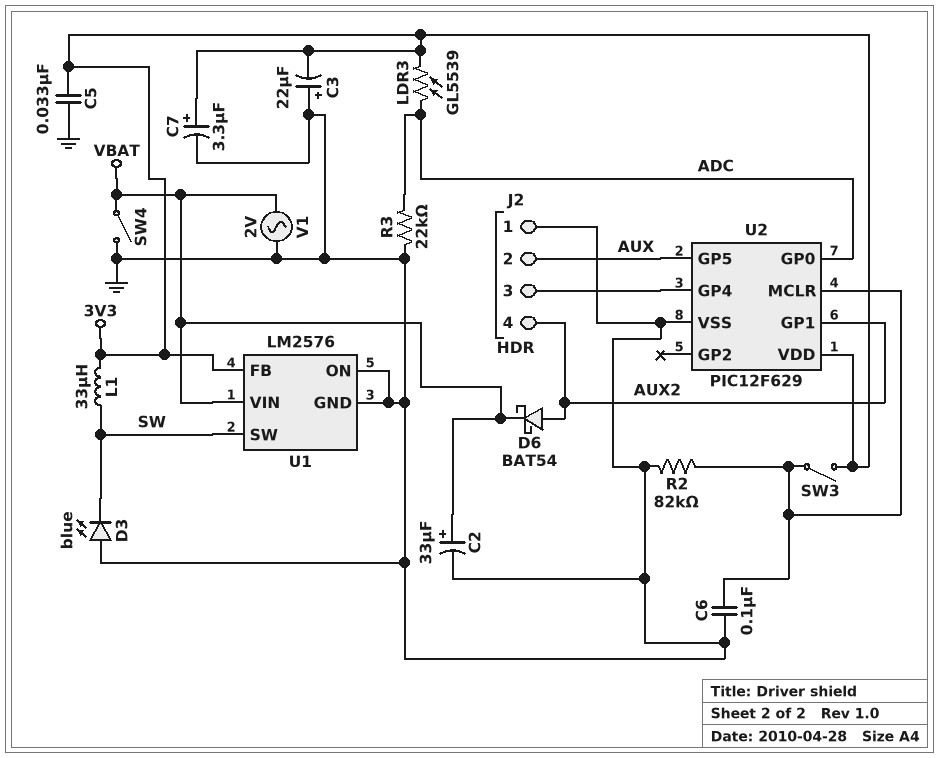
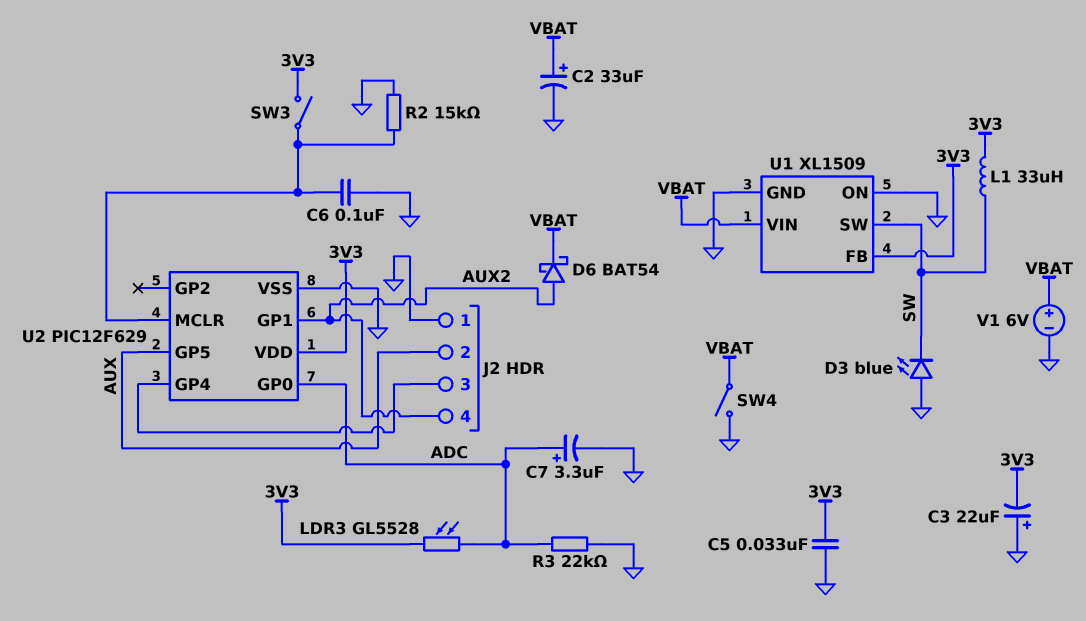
C7: 3.3uF (plus 3V3, minus GND) -> 3.3uF (plus ADC, minus GND)
LDR3: GL5539 (3V3, ADC) -> GL5528 (3V3, ADC)
R2: 82k (GND, U2/MCLR) -> 15k (GND, U2/MCLR)
U1: LM2576 -> XL1509
V1: AC 2V (GND, VBAT) -> 6V (plus VBAT, minus GND)

